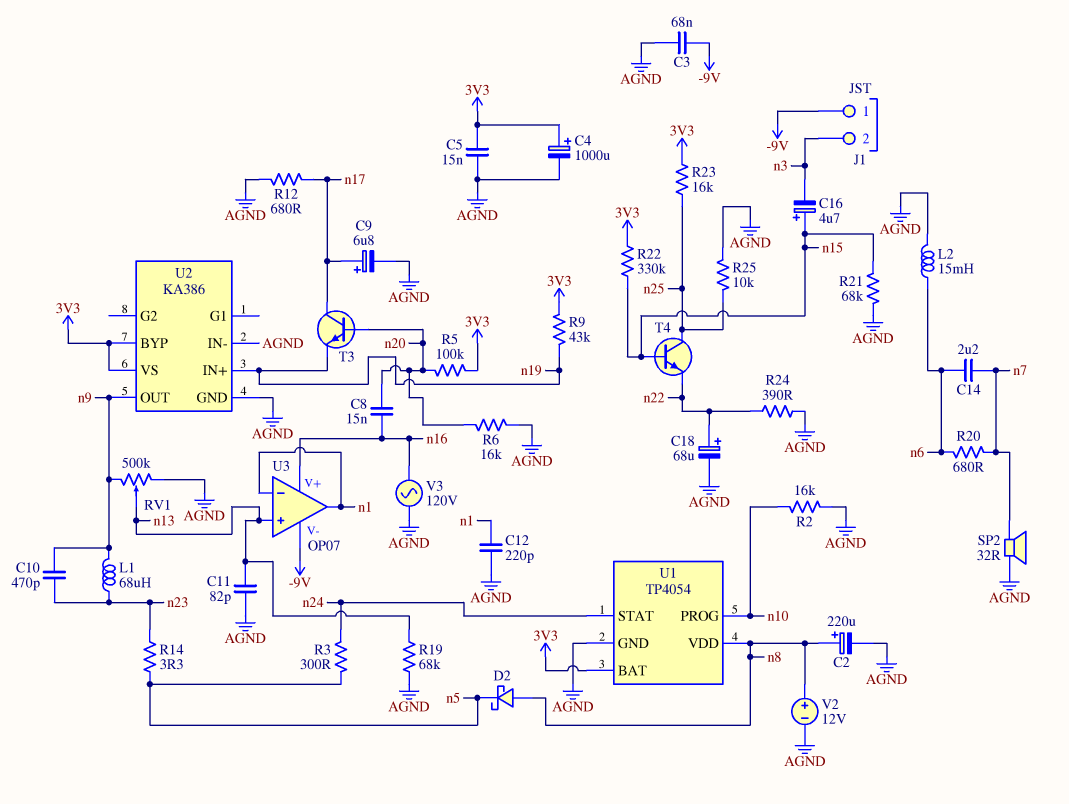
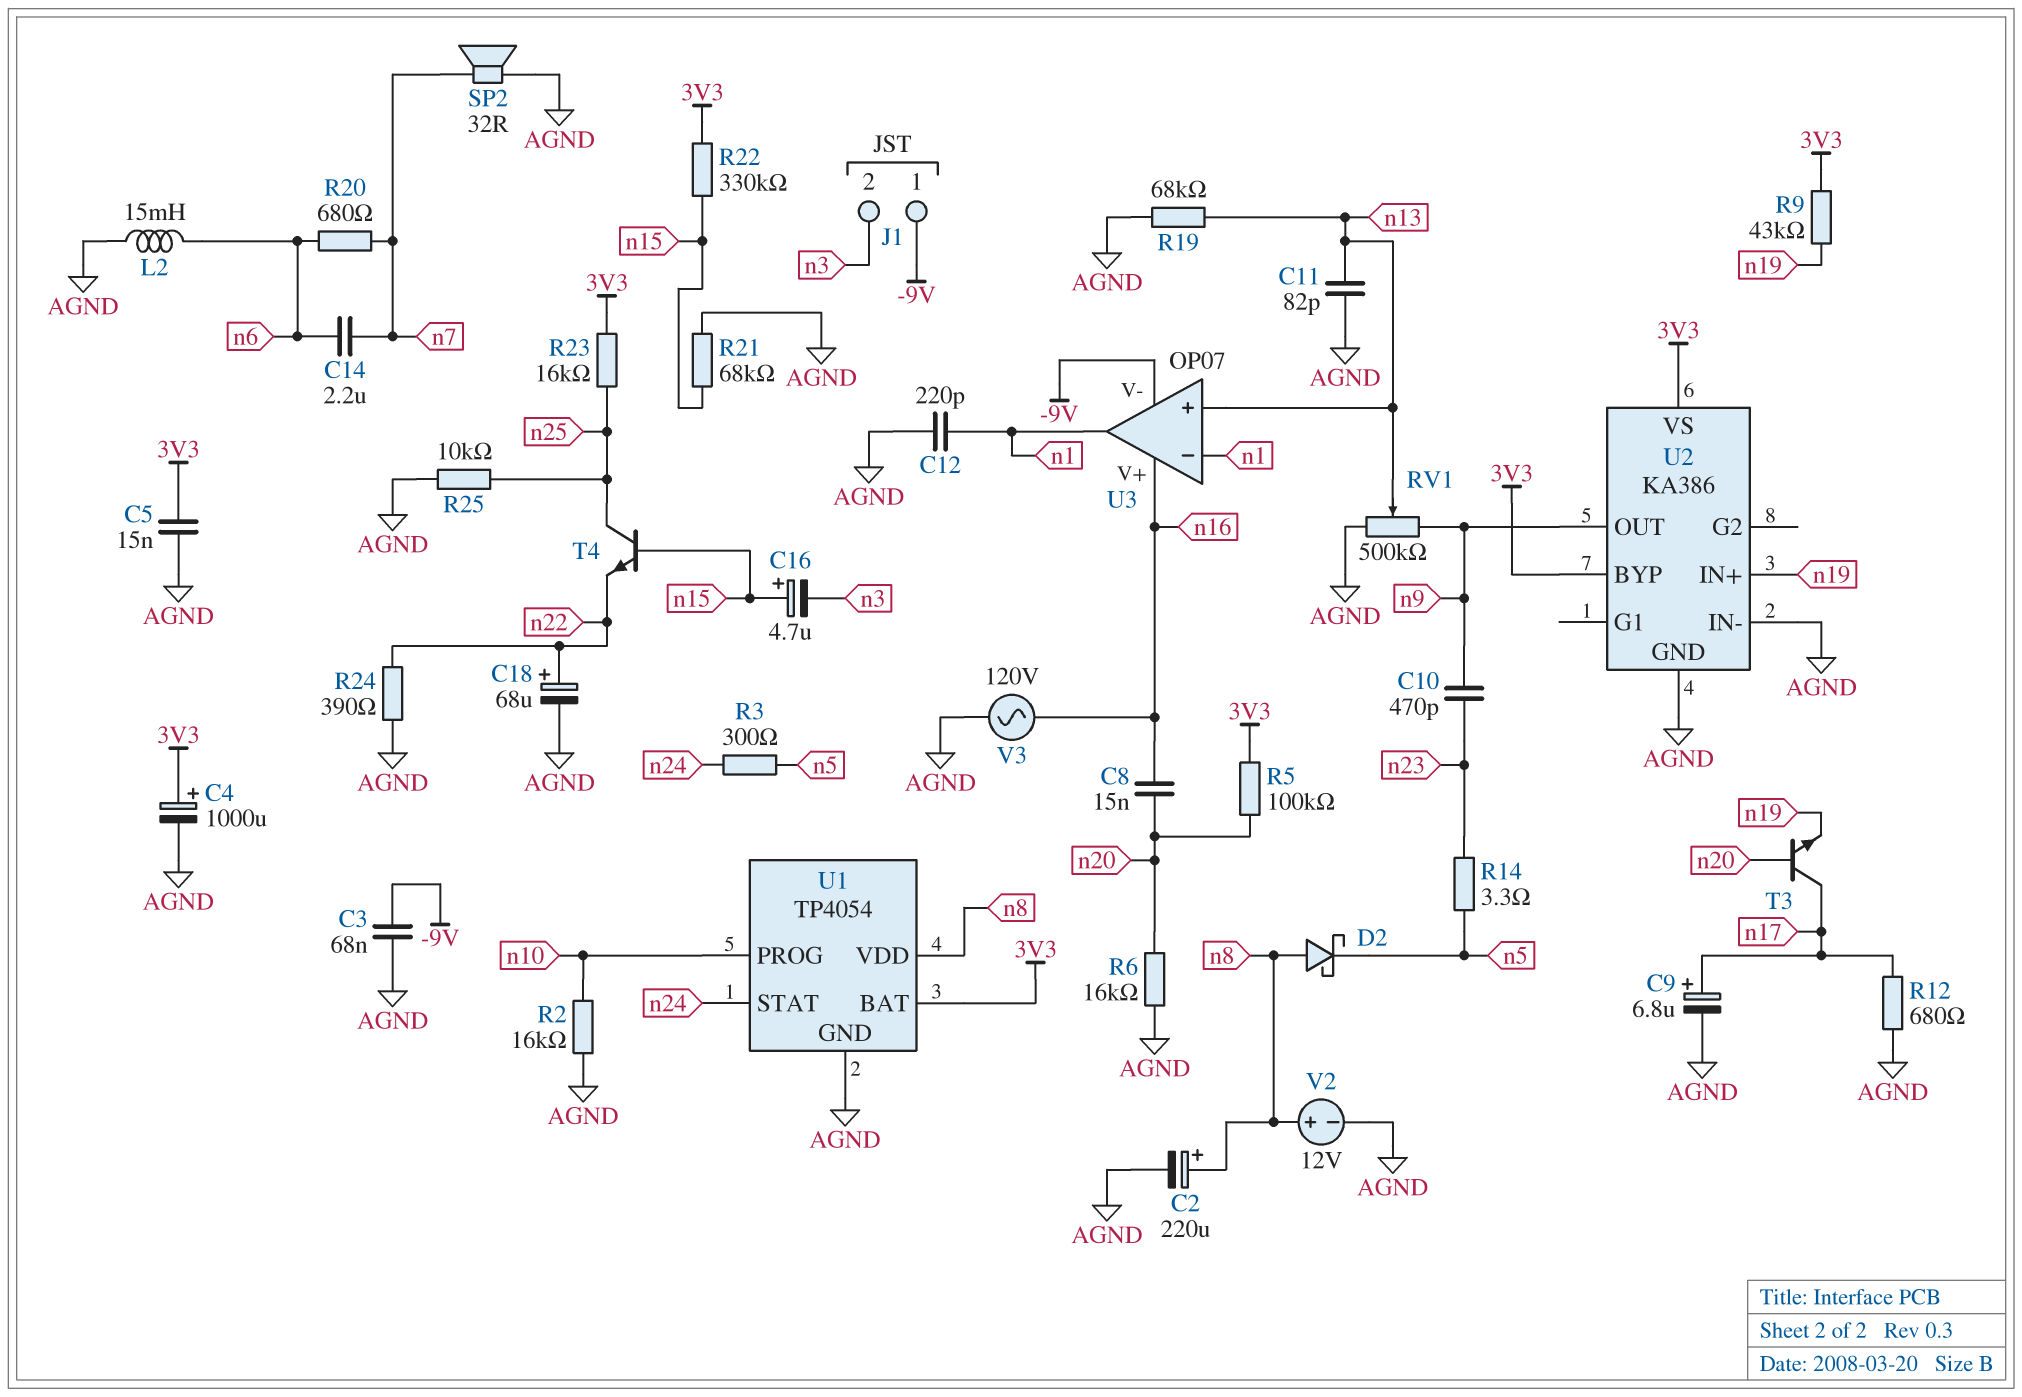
L1: 68uH (n9, n23) -> none

